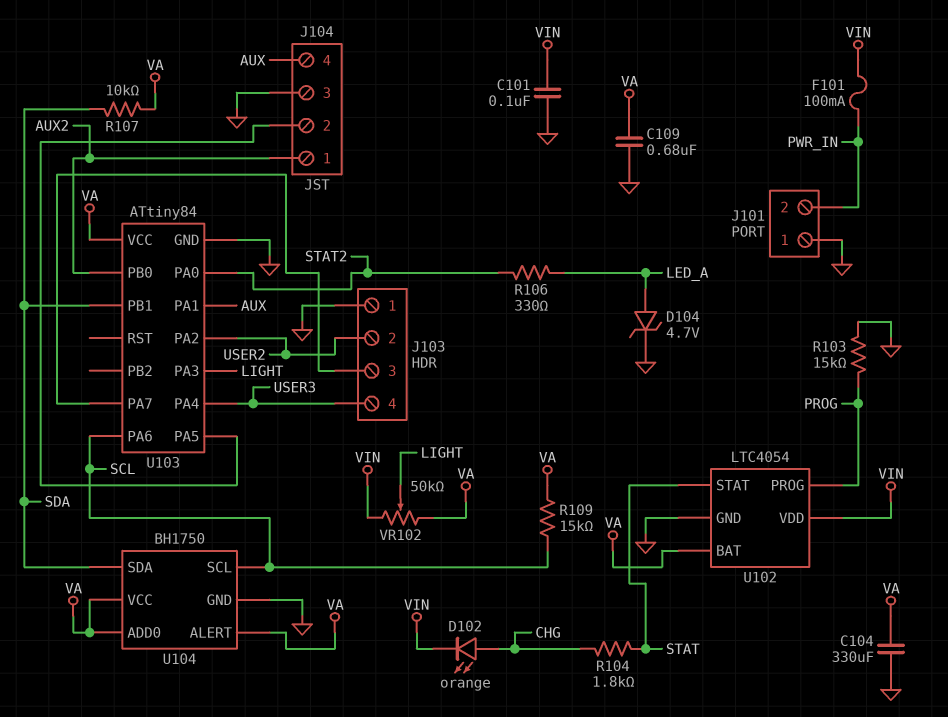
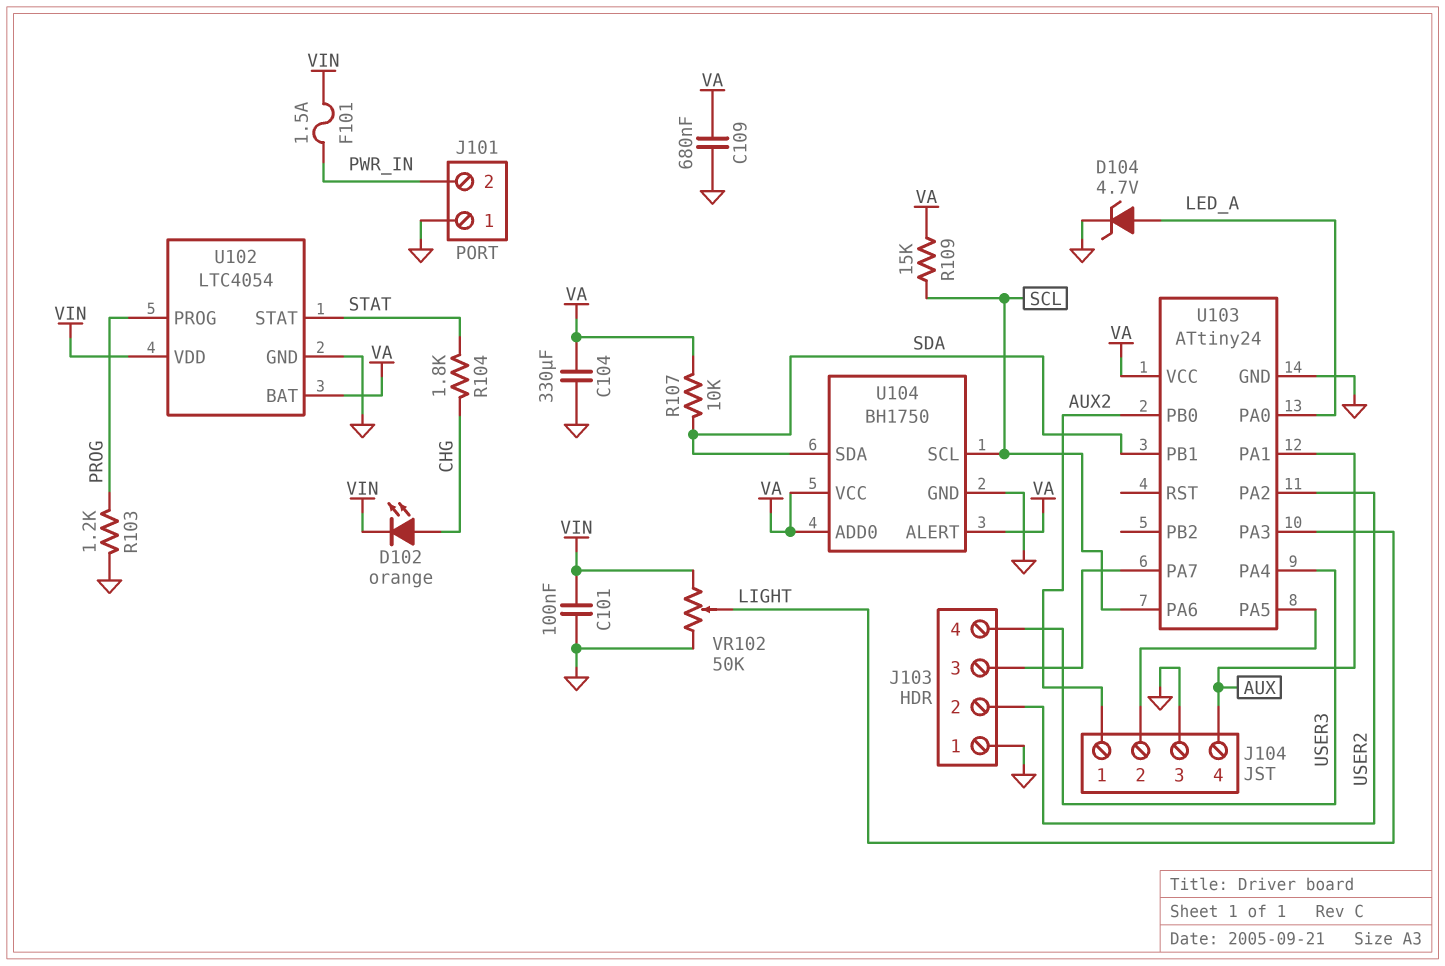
F101: 100mA (PWR_IN, VIN) -> 1.5A (PWR_IN, VIN)
R103: 15k (GND, PROG) -> 1.2k (GND, PROG)
R106: 330 (LED_A, STAT2) -> none
U103: ATtiny84 -> ATtiny24
U103 pin PA0: STAT2 -> LED_A
VR102: 50k (VA, VIN, wiper LIGHT) -> 50k (GND, VIN, wiper LIGHT)

